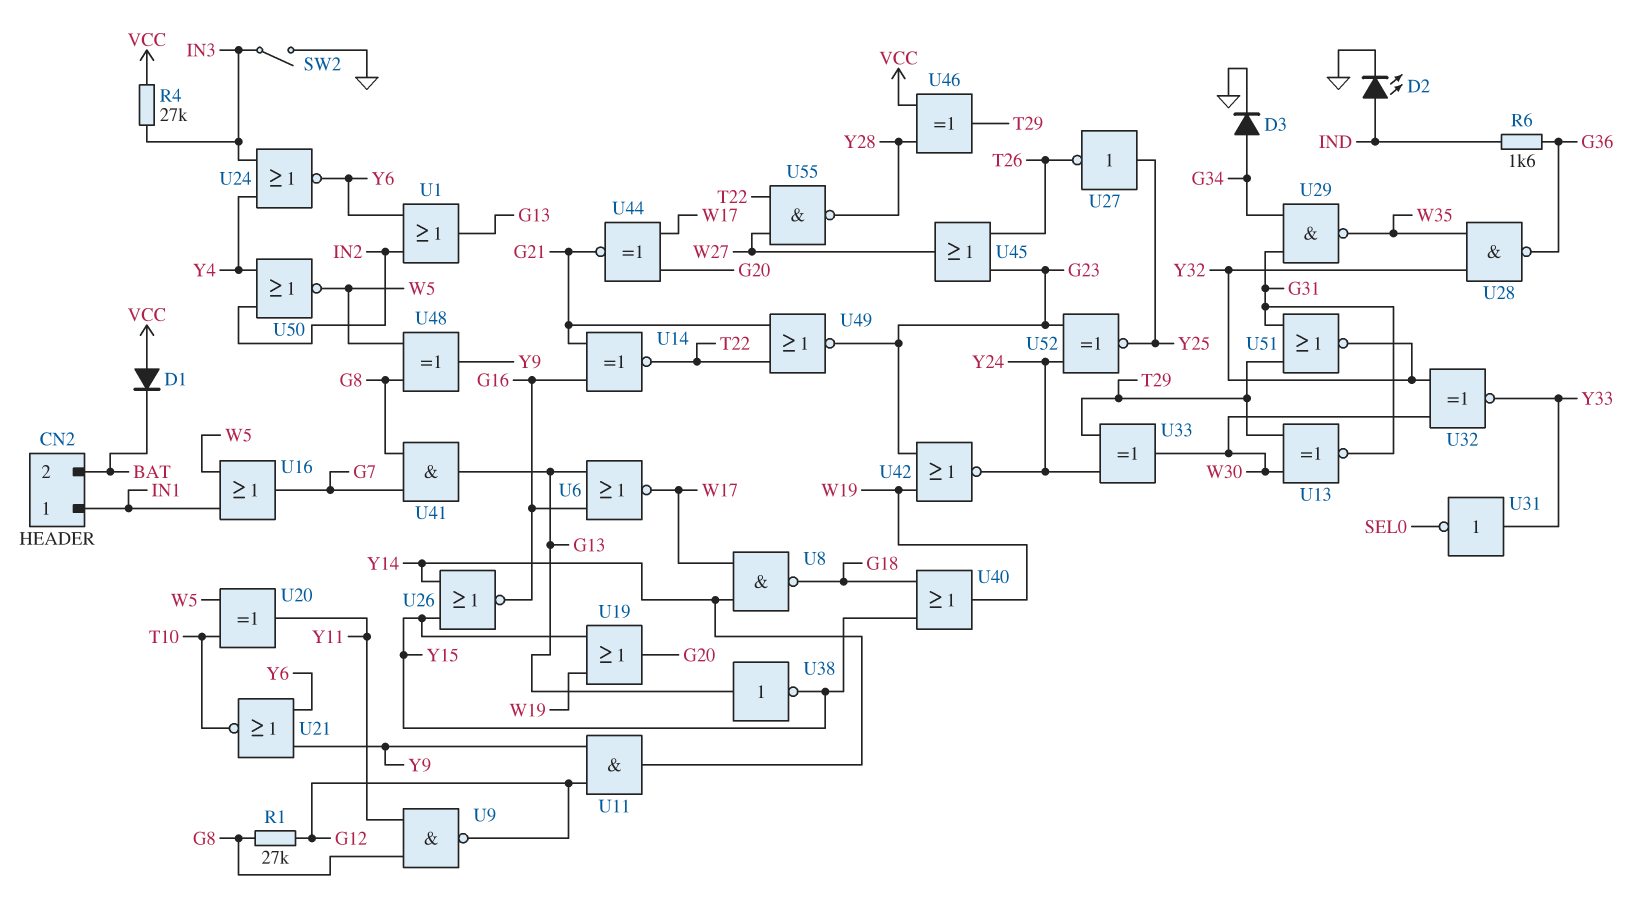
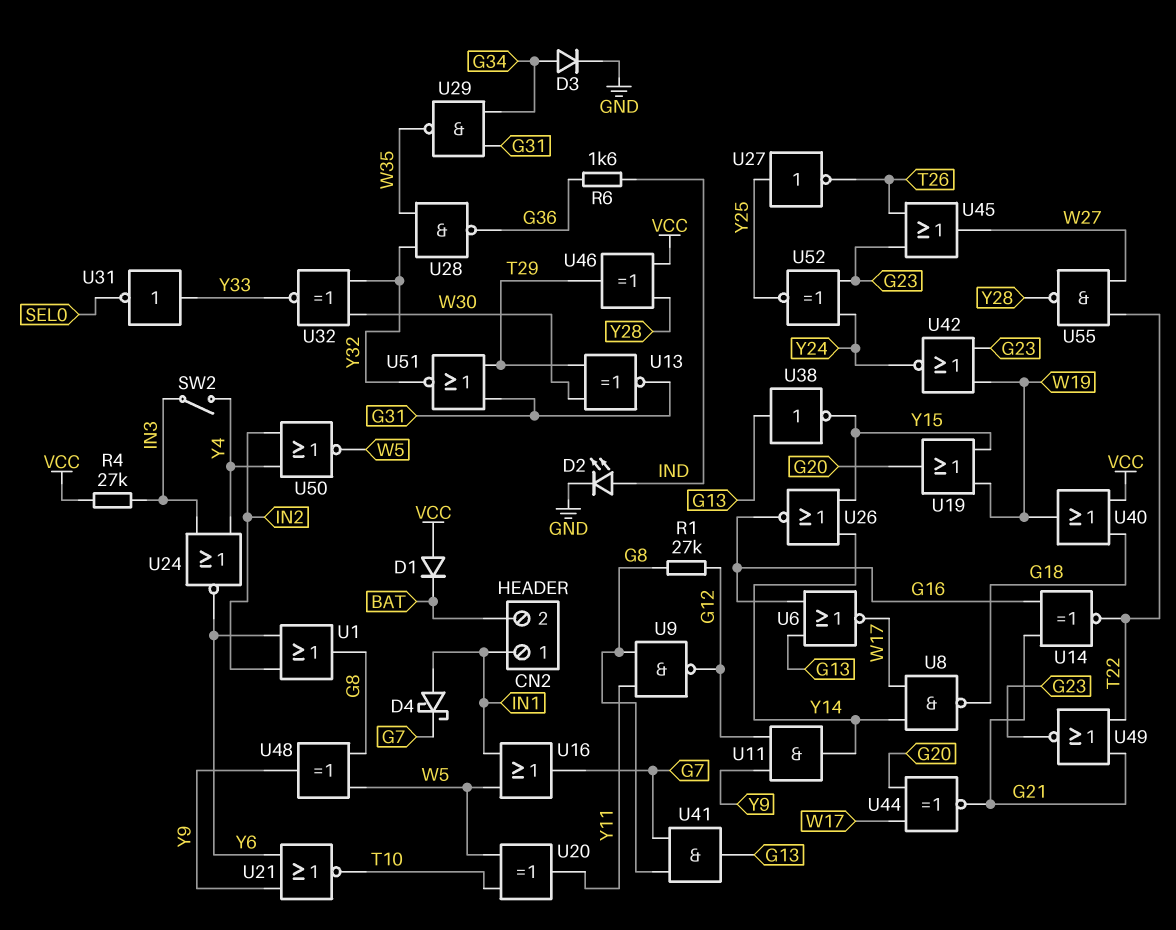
D4: none -> schottky (A IN1, K G7)
SW2: switch (GND, IN3) -> switch (IN3, Y4)
U1: OR (in IN2, in Y6, out G13) -> OR (in IN2, in Y6, out G8)
U33: XOR (in T29, in Y24, out W30) -> none
U40: OR (in G18, in Y15, out W19) -> OR (in G18, in VCC, out W19)

